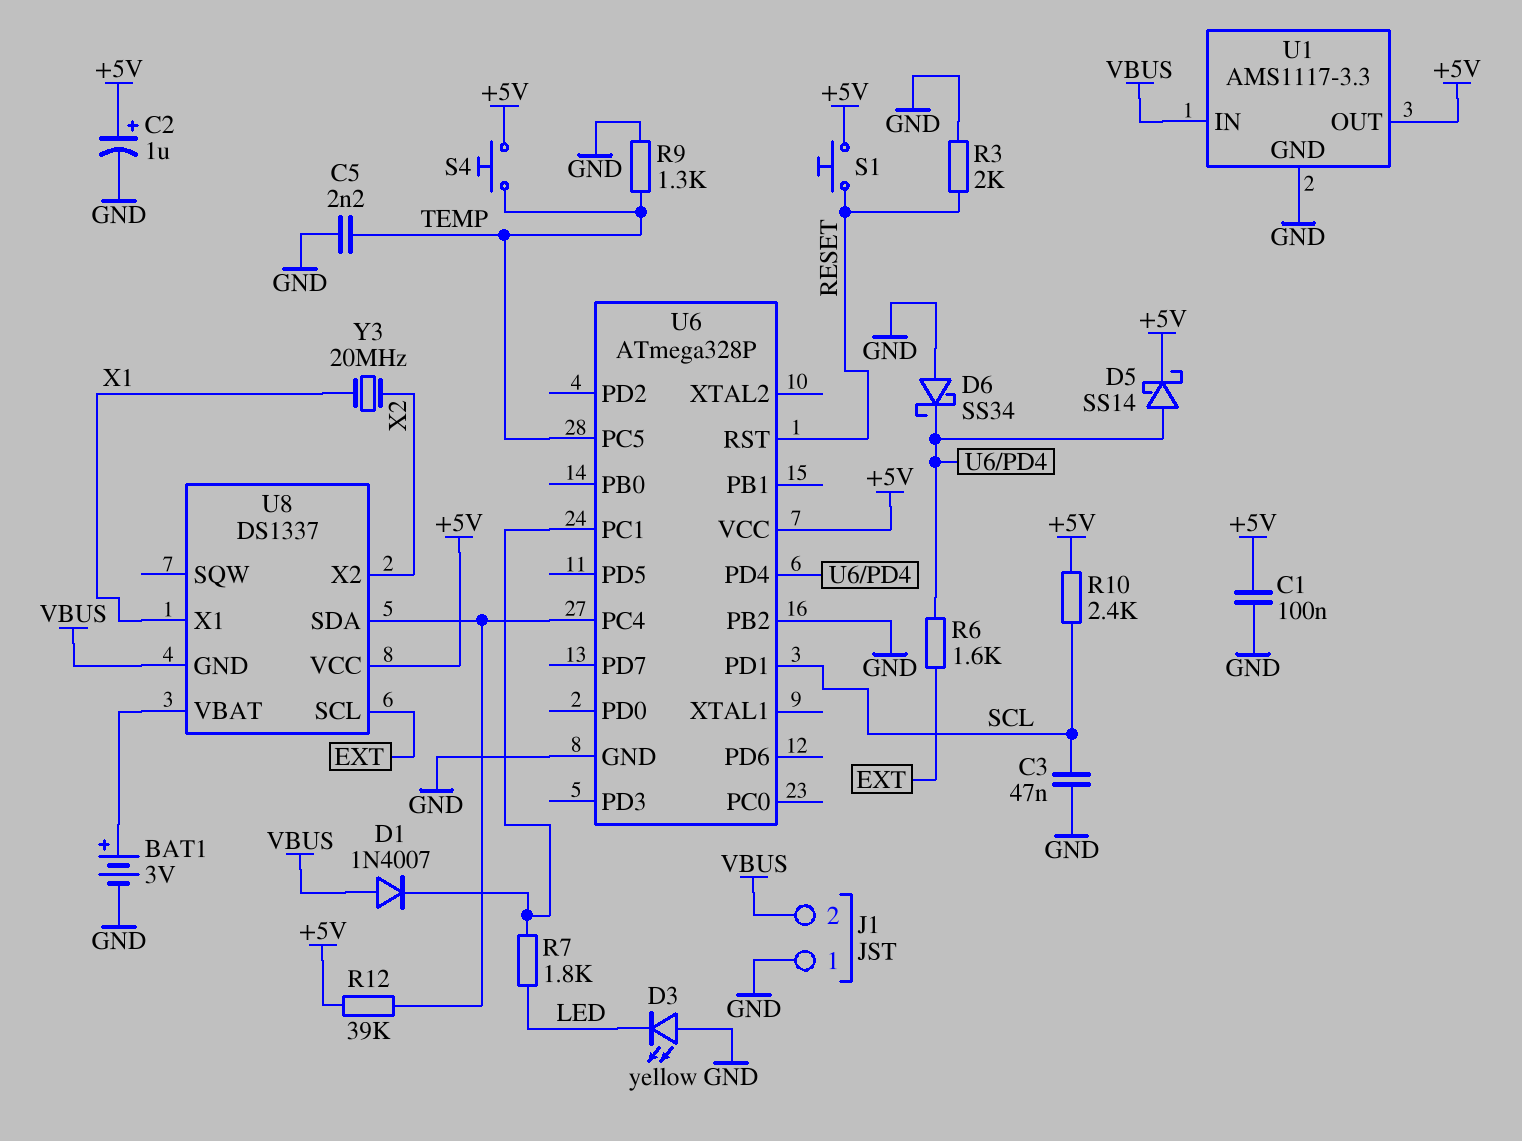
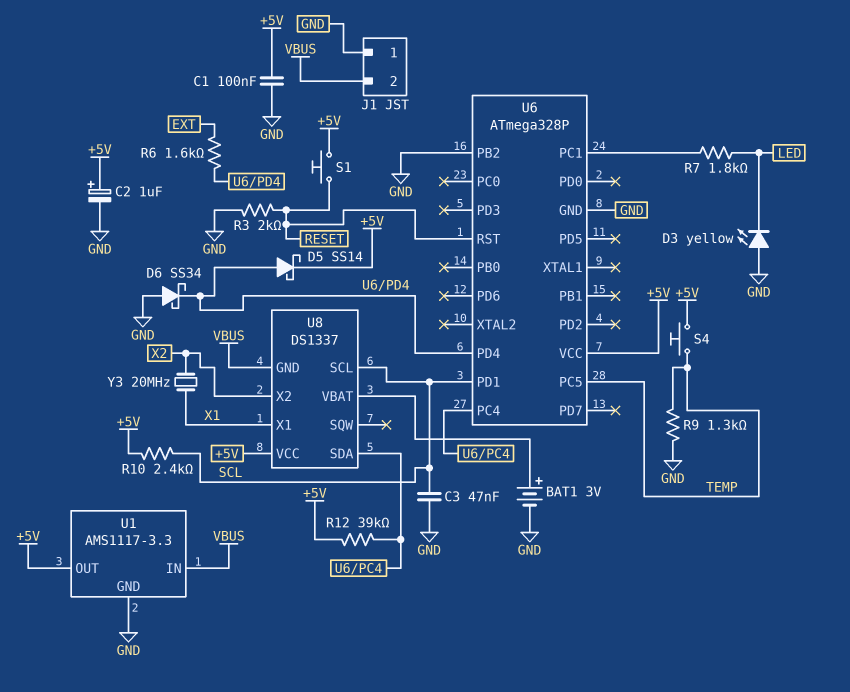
C5: 2.2nF (GND, TEMP) -> none
D1: diode 1N4007 (A VBUS, K U6/PC1) -> none
U8 pin SCL: EXT -> SCL

